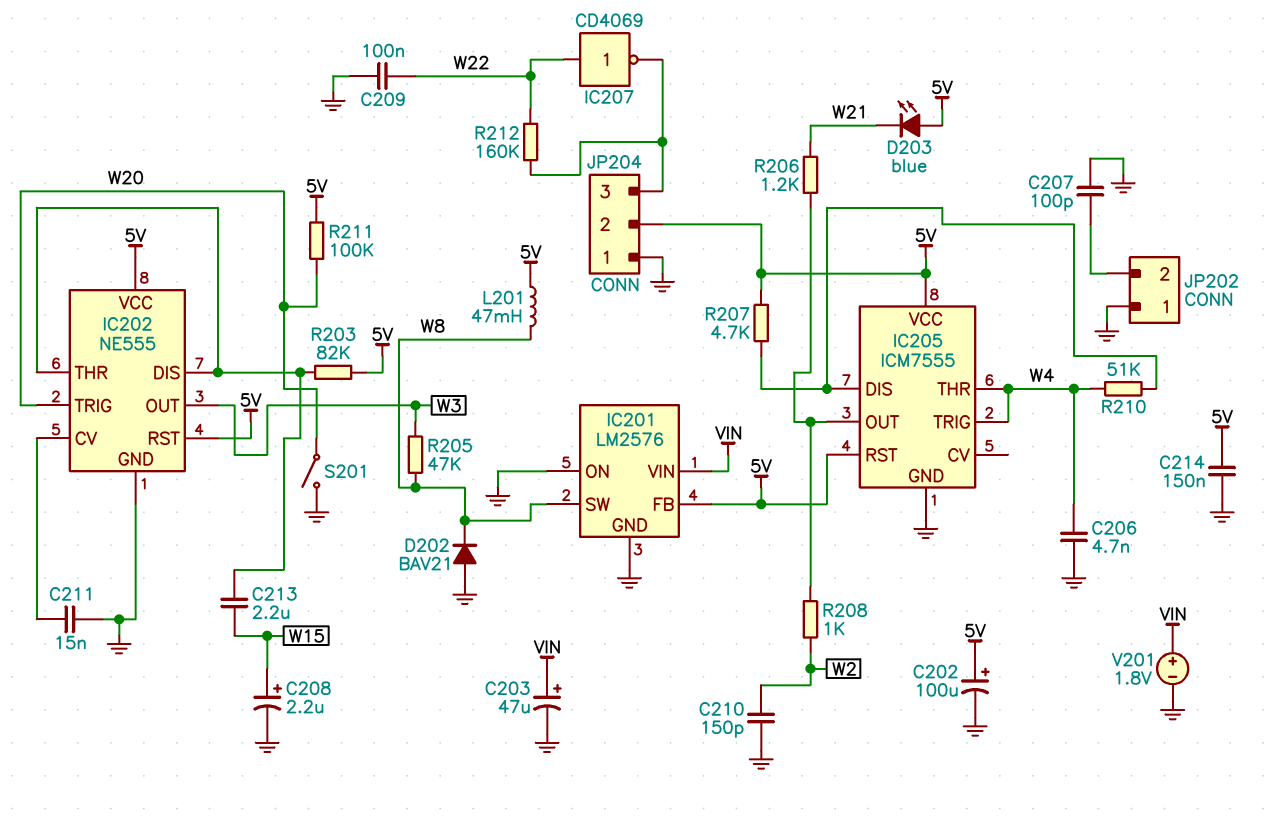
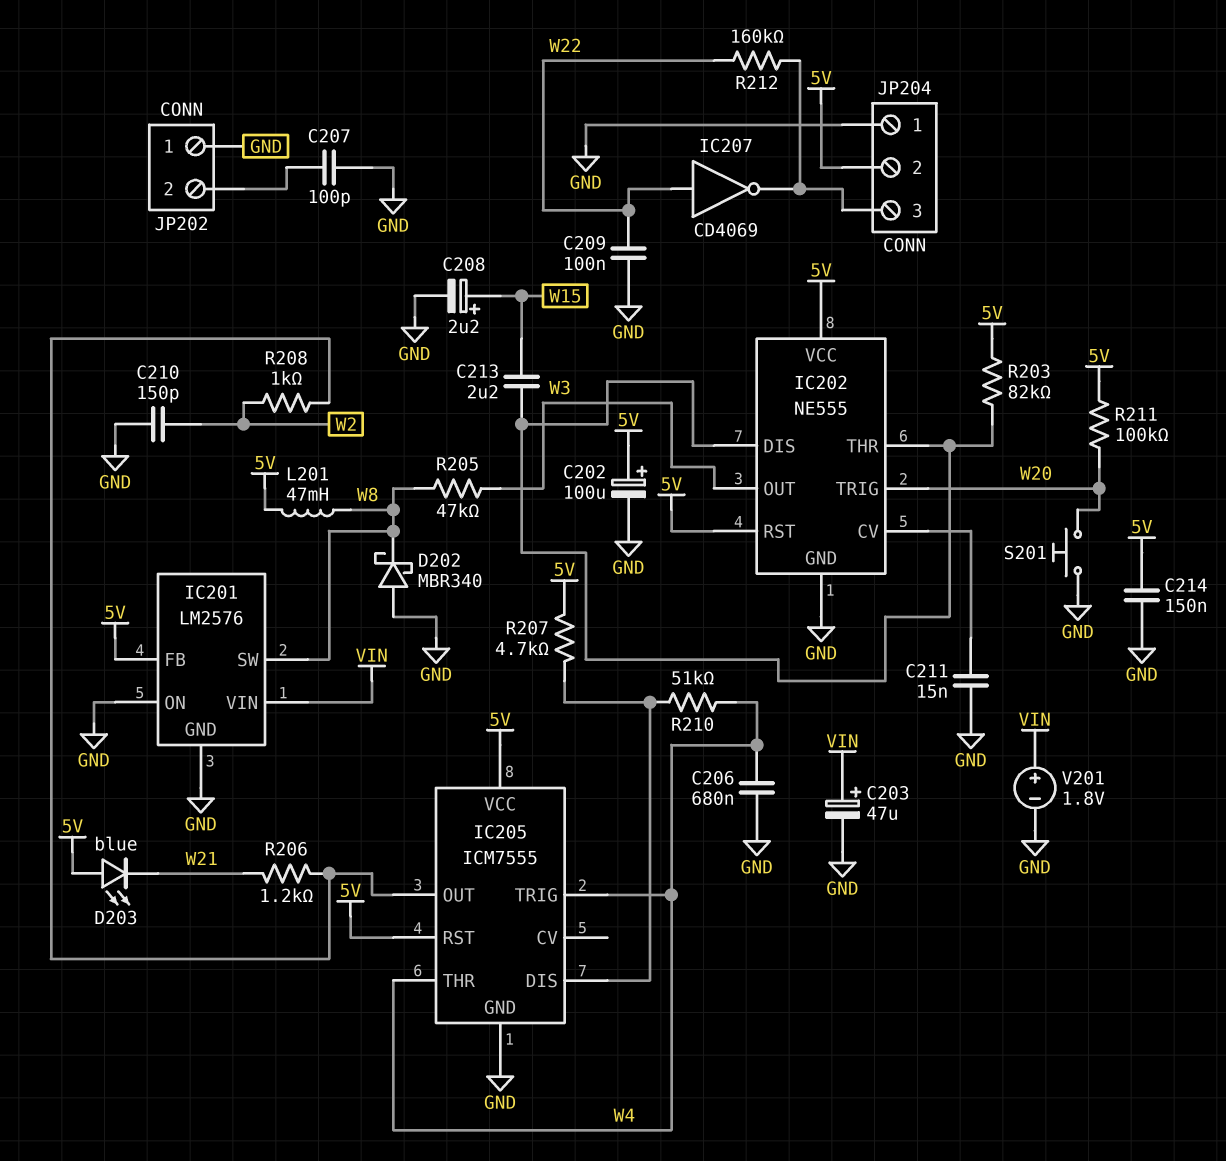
C206: 4.7nF (GND, W4) -> 680nF (GND, W4)
D202: diode BAV21 (A GND, K W8) -> schottky MBR340 (A GND, K W8)
S201: switch (GND, W20) -> button (GND, W20)

